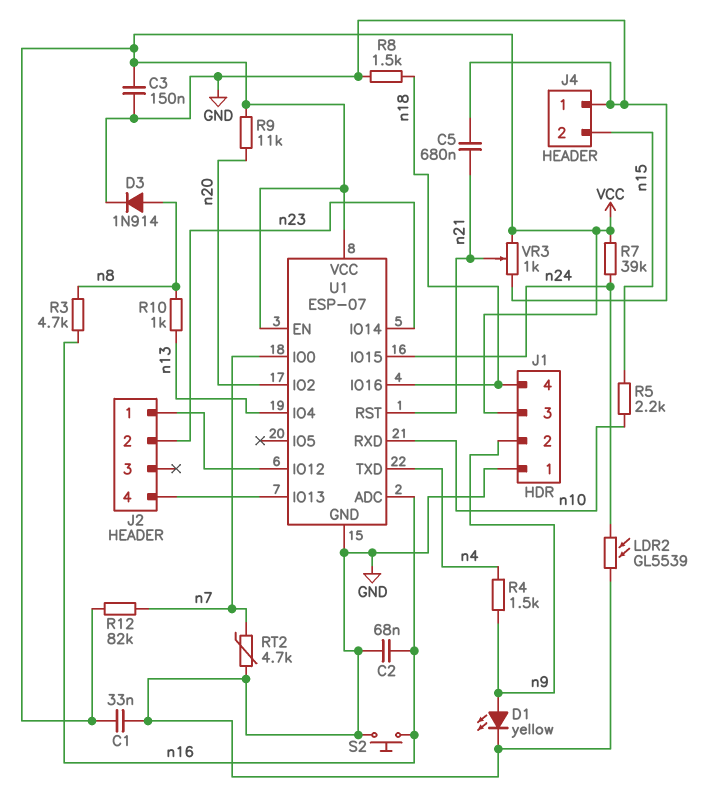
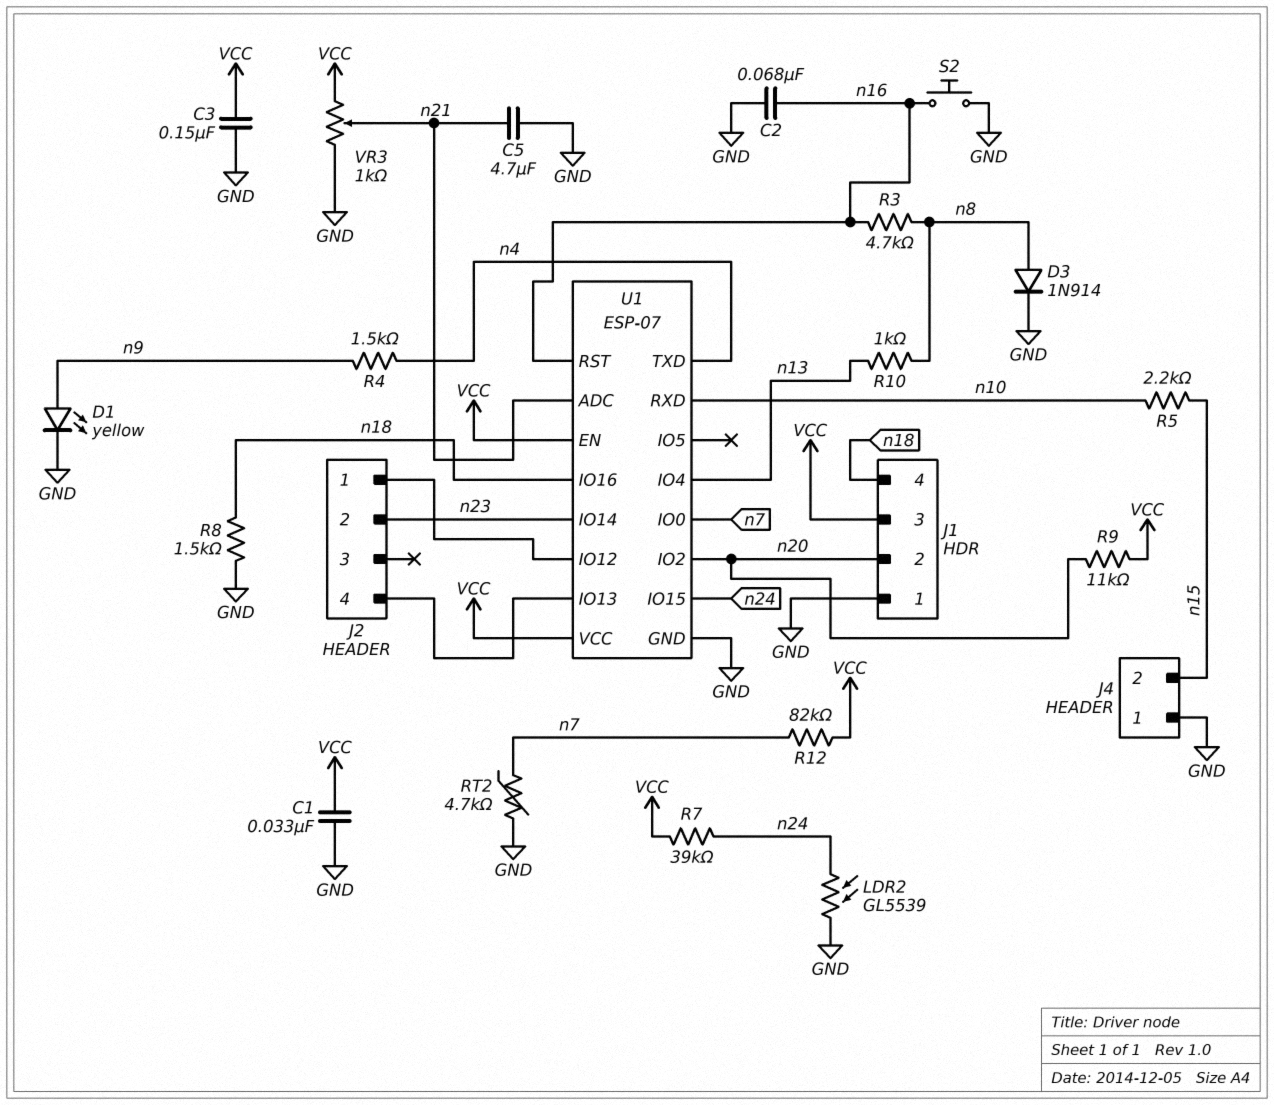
C5: 680nF (GND, n21) -> 4.7uF (GND, n21)
J1 pin 2: n9 -> n20
U1 pin ADC: n16 -> n21
U1 pin RST: n21 -> n16

